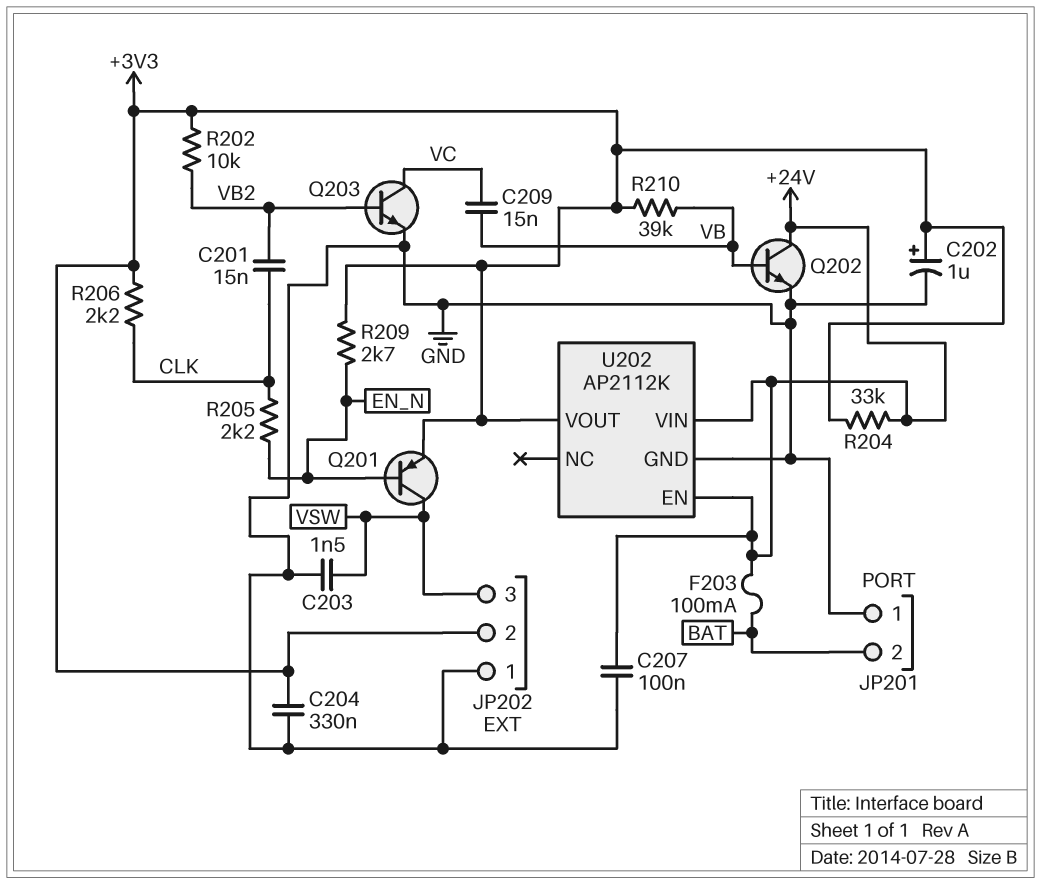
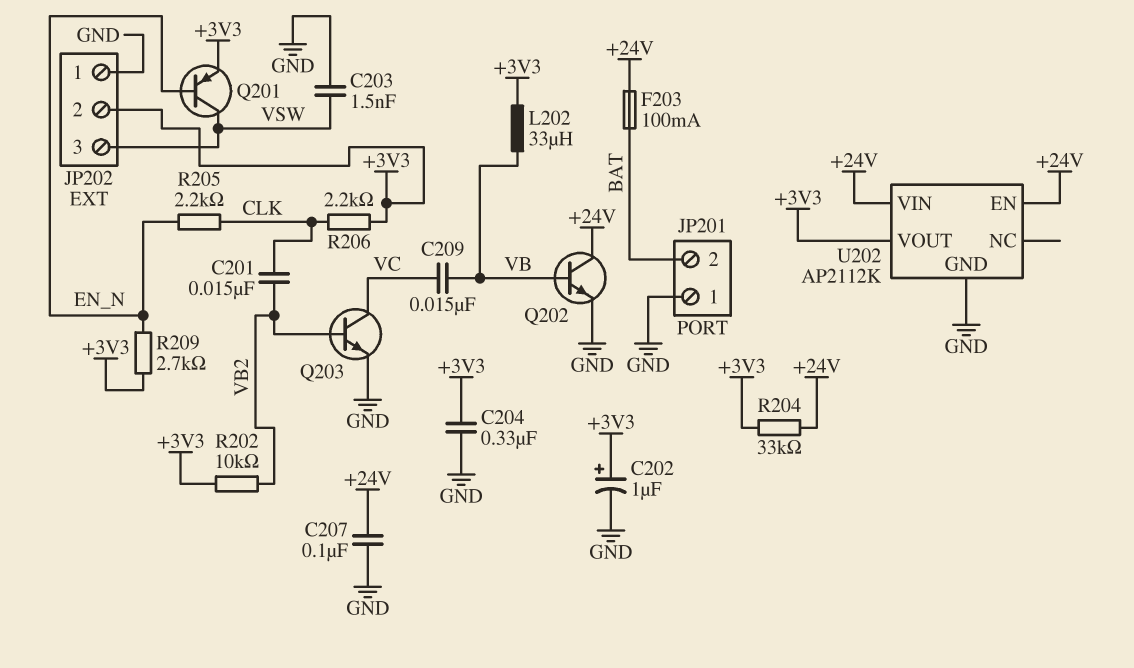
L202: none -> 33uH (+3V3, VB)
R210: 39k (+3V3, VB) -> none

